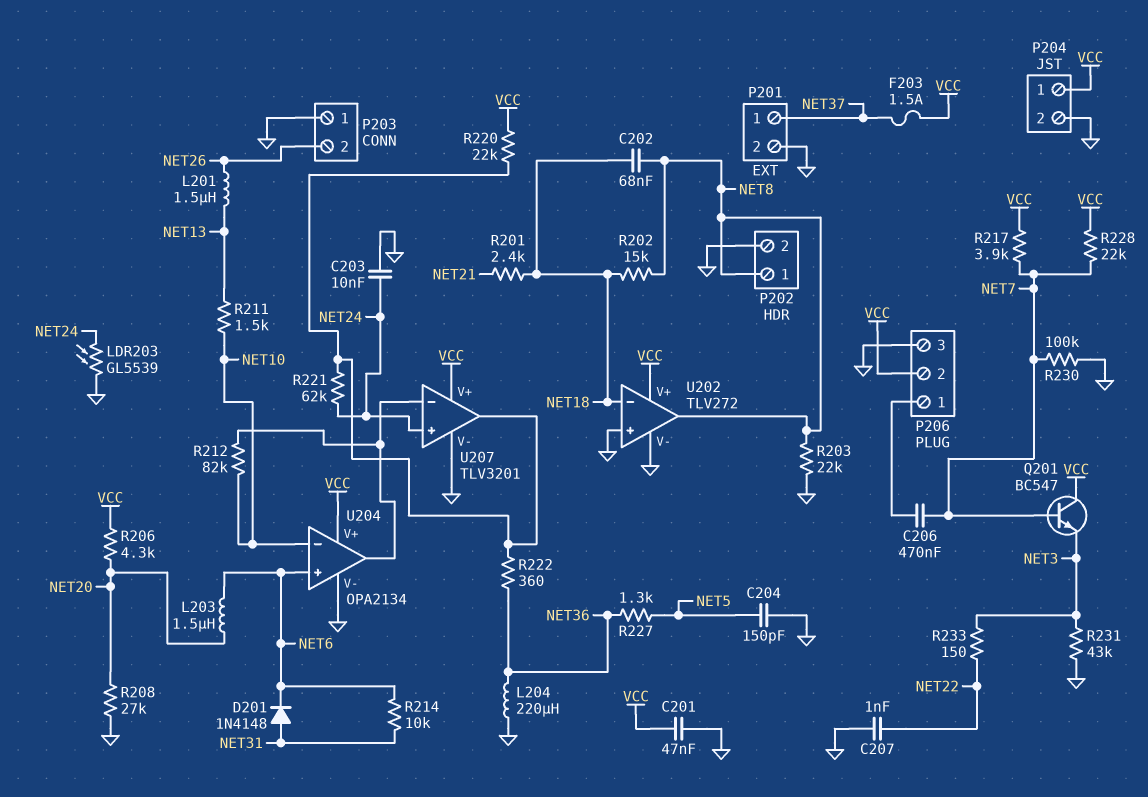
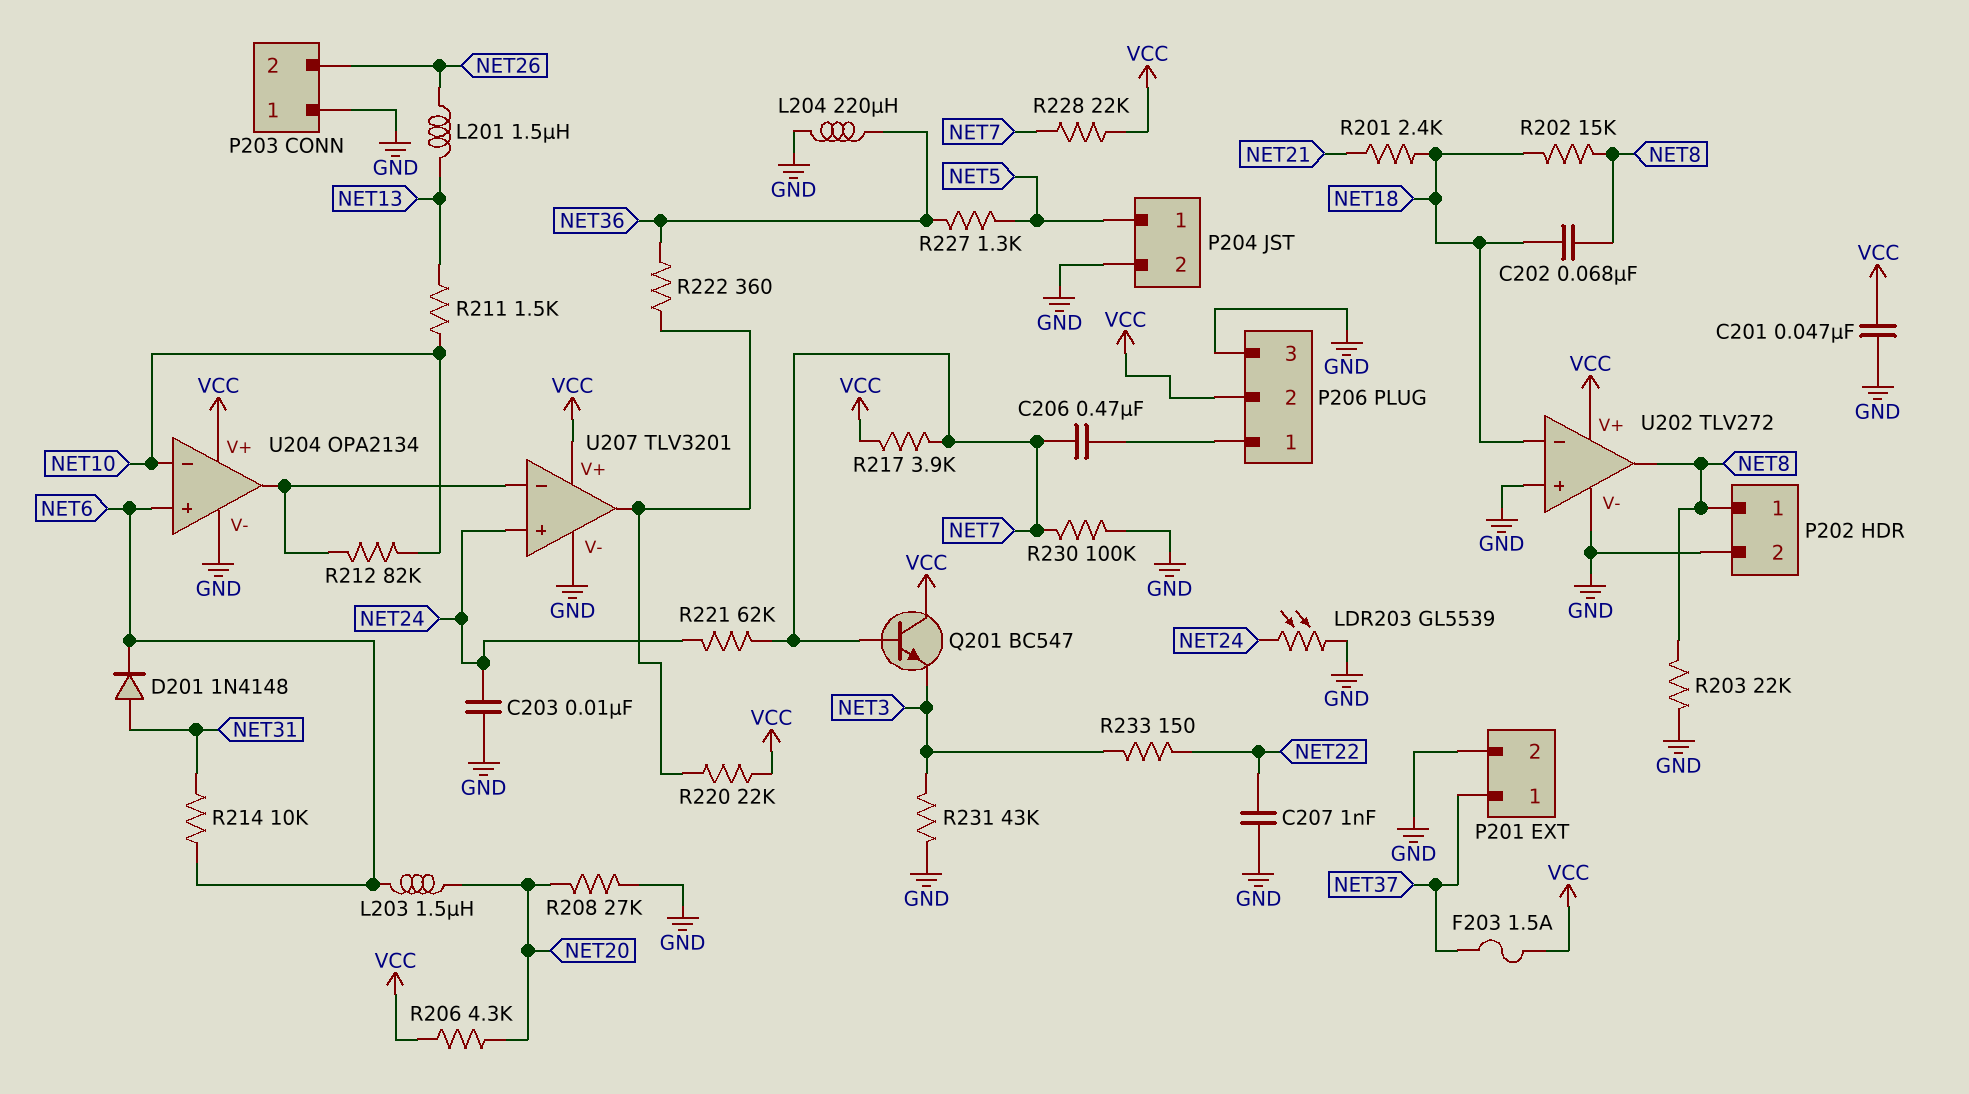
C204: 150pF (GND, NET5) -> none
P204 pin 1: VCC -> NET5
R221: 62k (NET24, U207/out) -> 62k (NET7, NET24)

